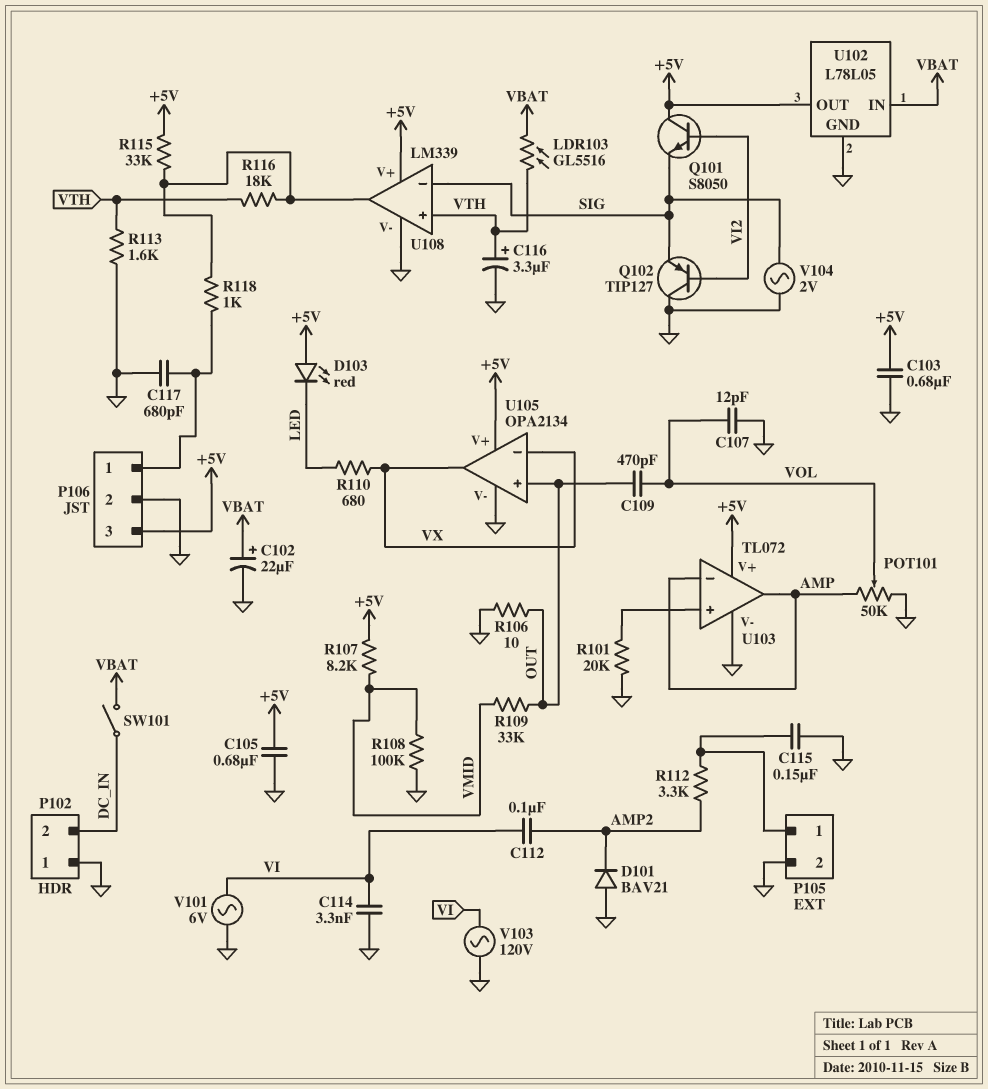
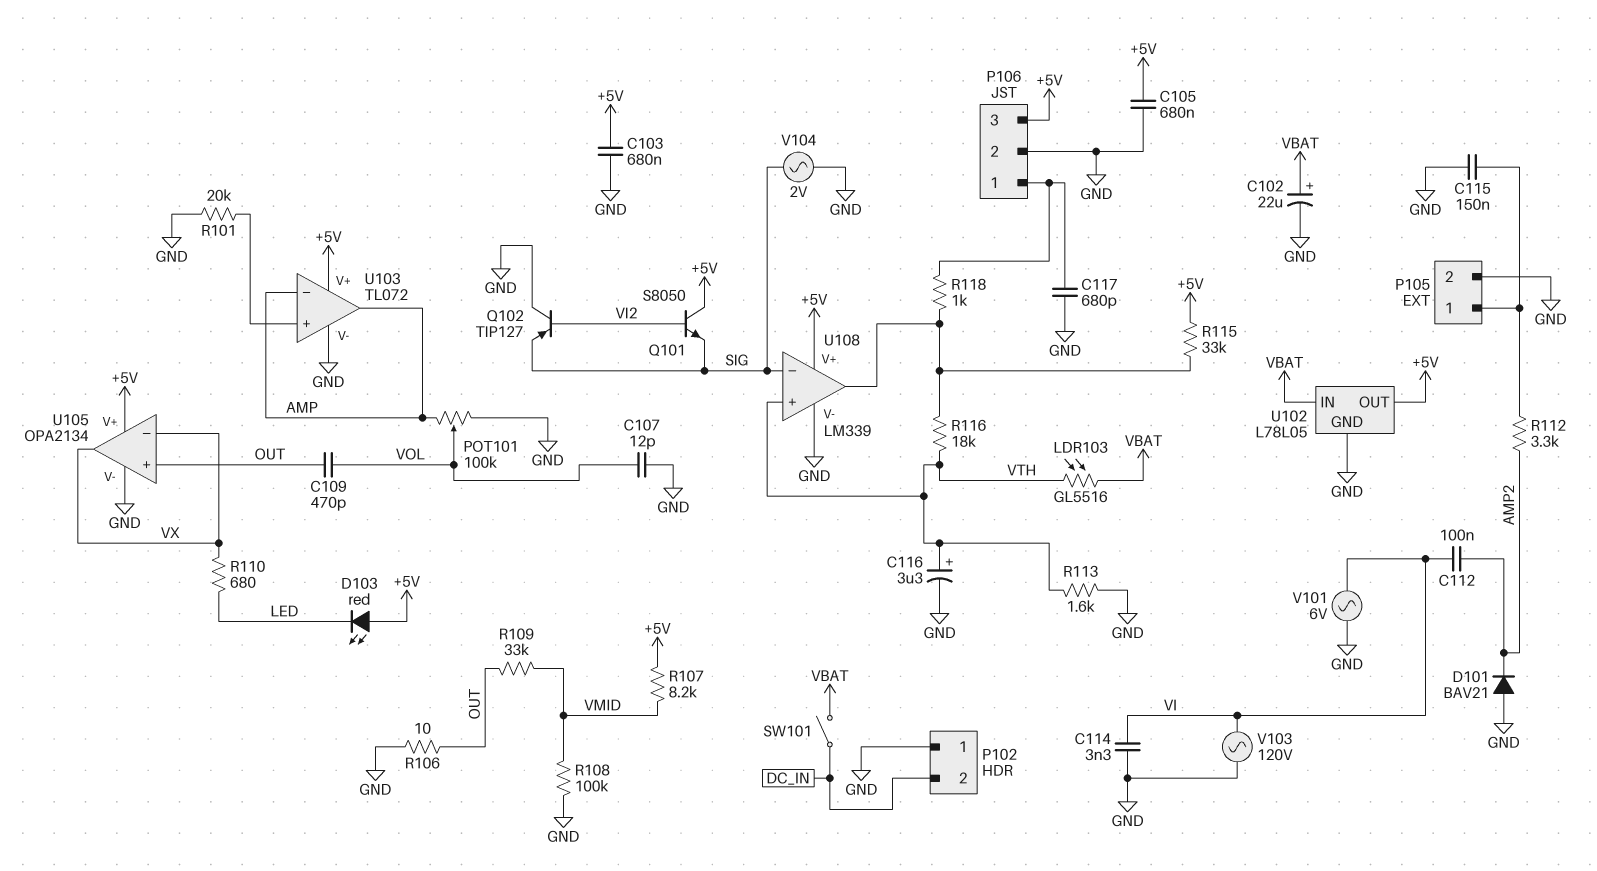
POT101: 50k (AMP, GND, wiper VOL) -> 100k (AMP, GND, wiper VOL)

